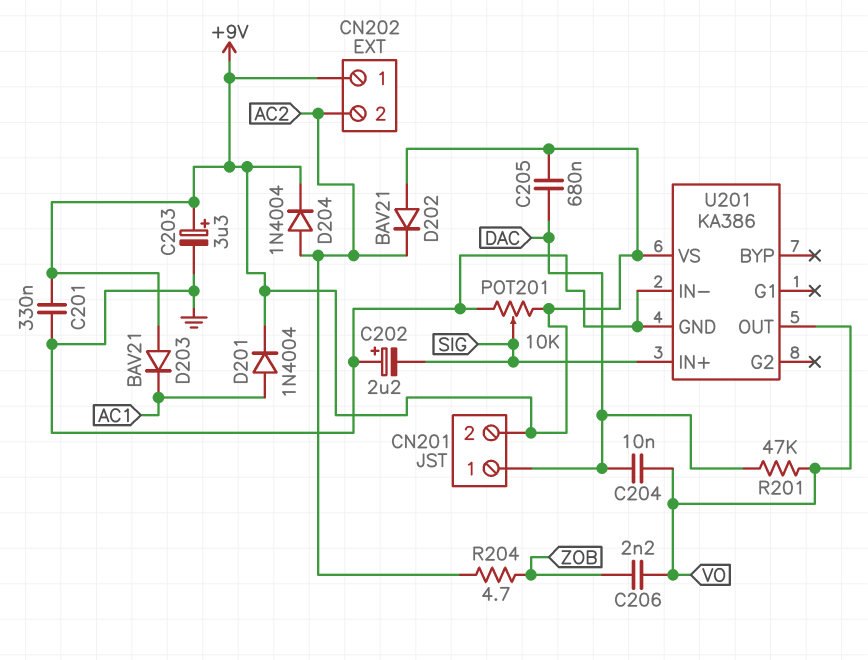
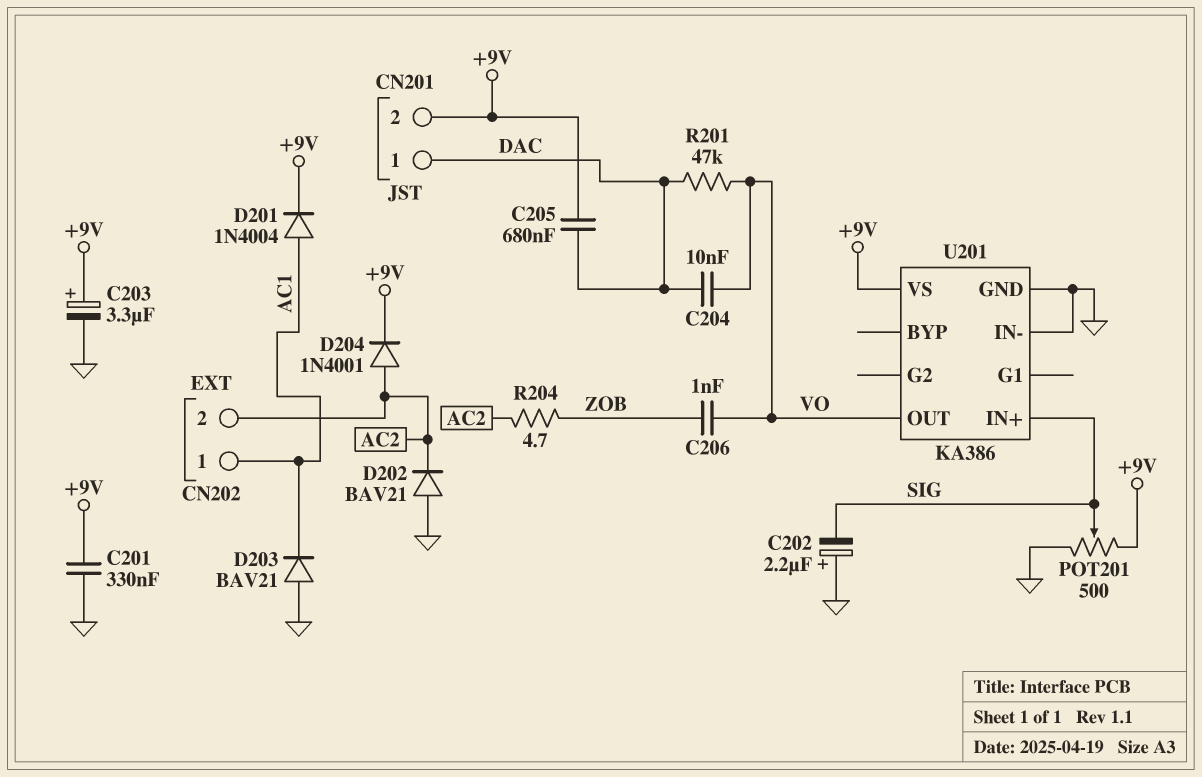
C206: 2.2nF (VO, ZOB) -> 1nF (VO, ZOB)
CN202 pin 1: +9V -> AC1
D202: diode BAV21 (A +9V, K AC2) -> diode BAV21 (A GND, K AC2)
D203: diode BAV21 (A +9V, K AC1) -> diode BAV21 (A GND, K AC1)
D204: diode 1N4004 (A AC2, K +9V) -> diode 1N4001 (A AC2, K +9V)
POT201: 10k (+9V, GND, wiper SIG) -> 500 (+9V, GND, wiper SIG)

